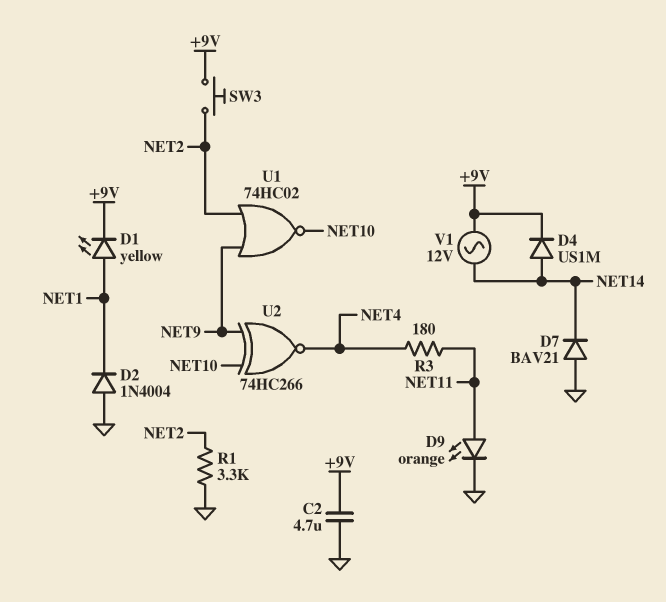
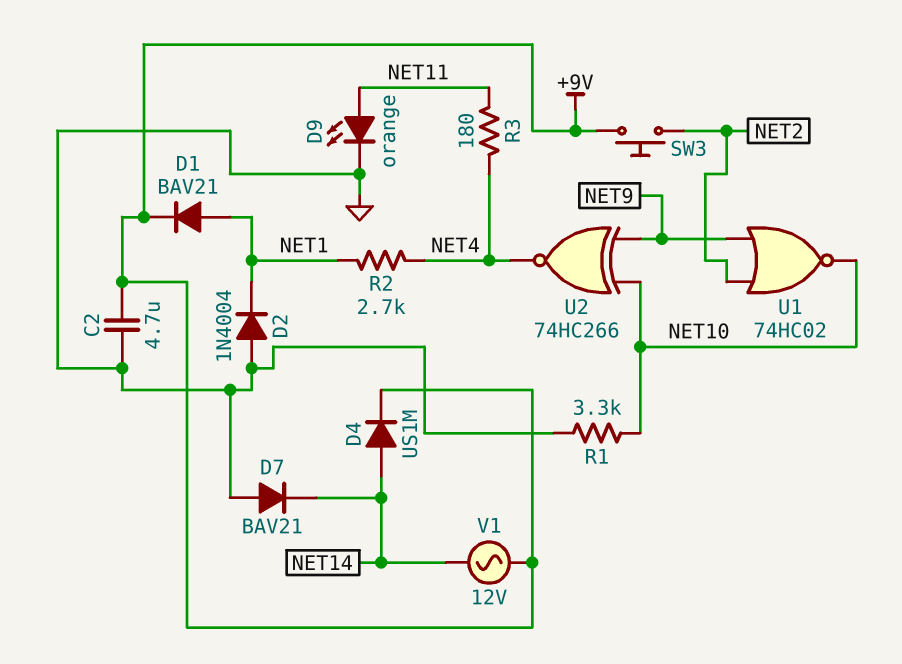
D1: LED yellow (A NET1, K +9V) -> diode BAV21 (A NET1, K +9V)
R1: 3.3k (GND, NET2) -> 3.3k (GND, NET10)
R2: none -> 2.7k (NET1, NET4)

